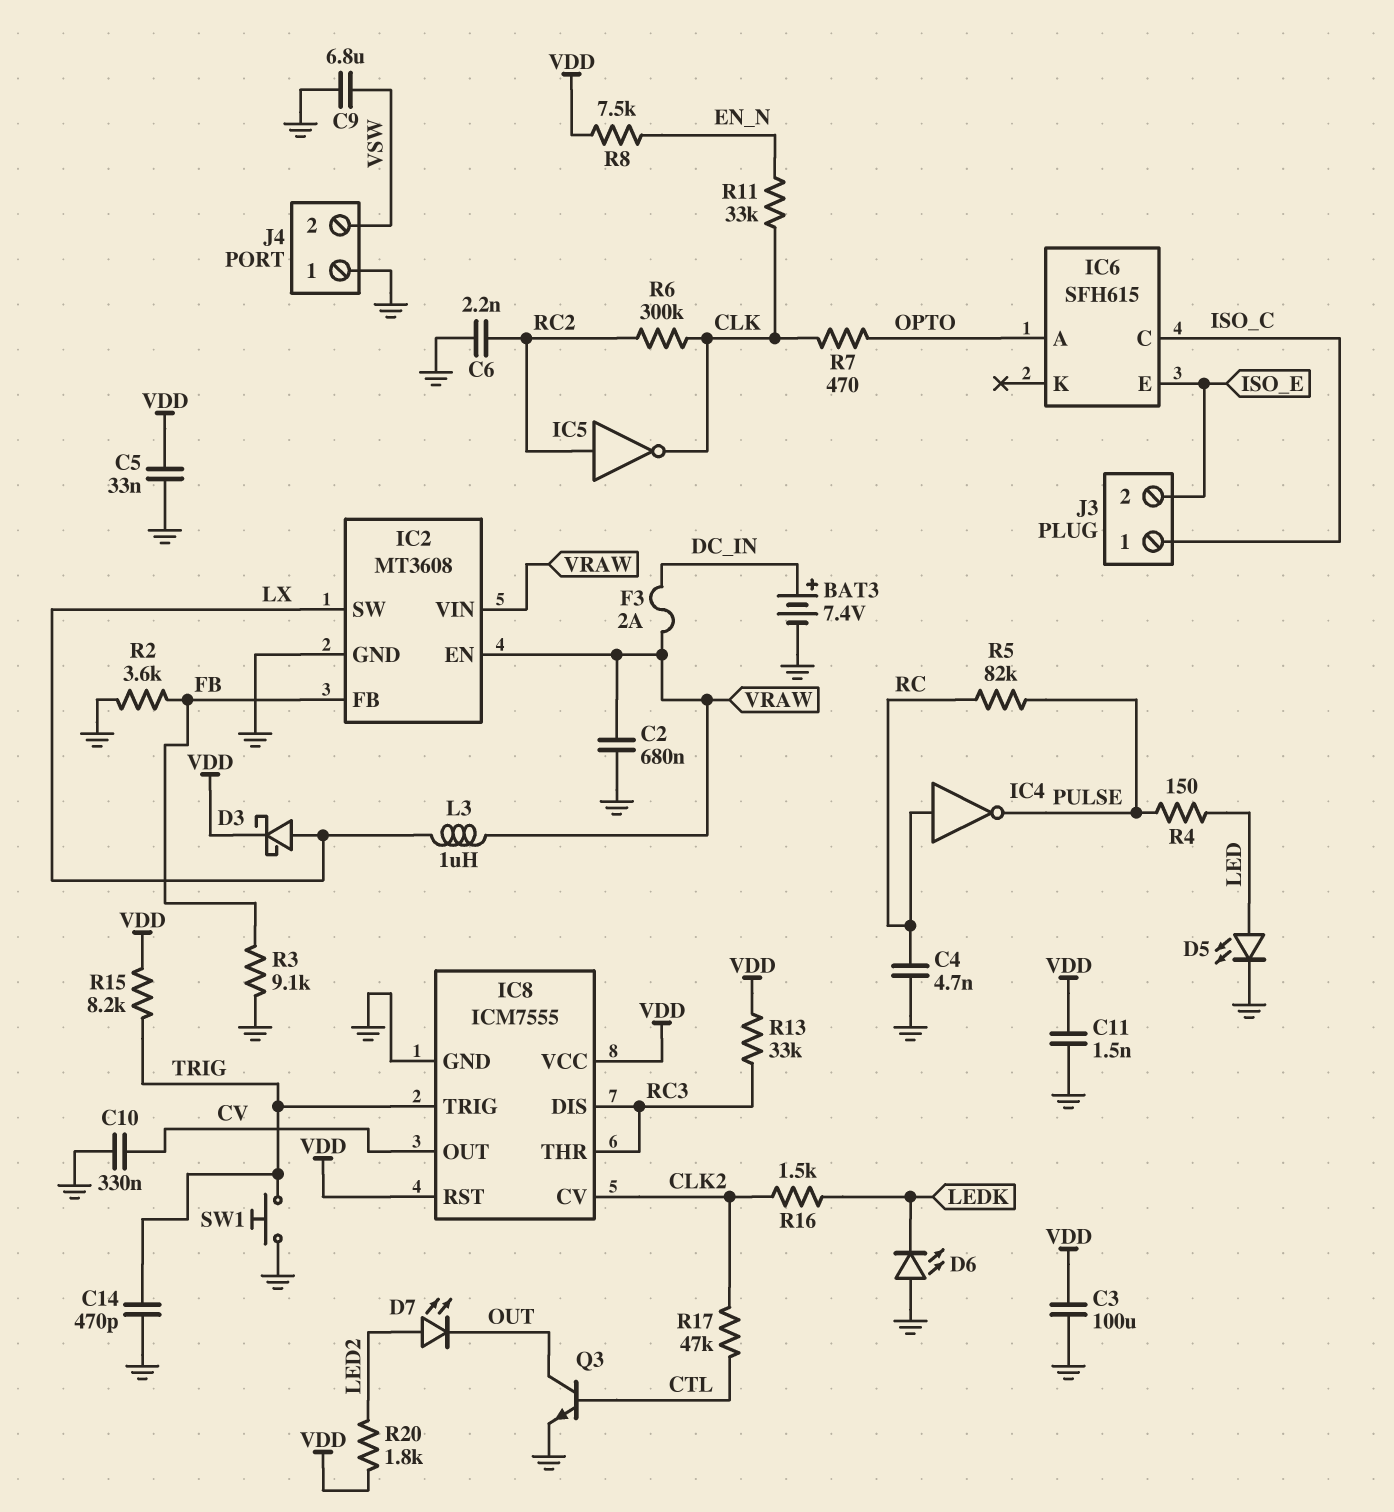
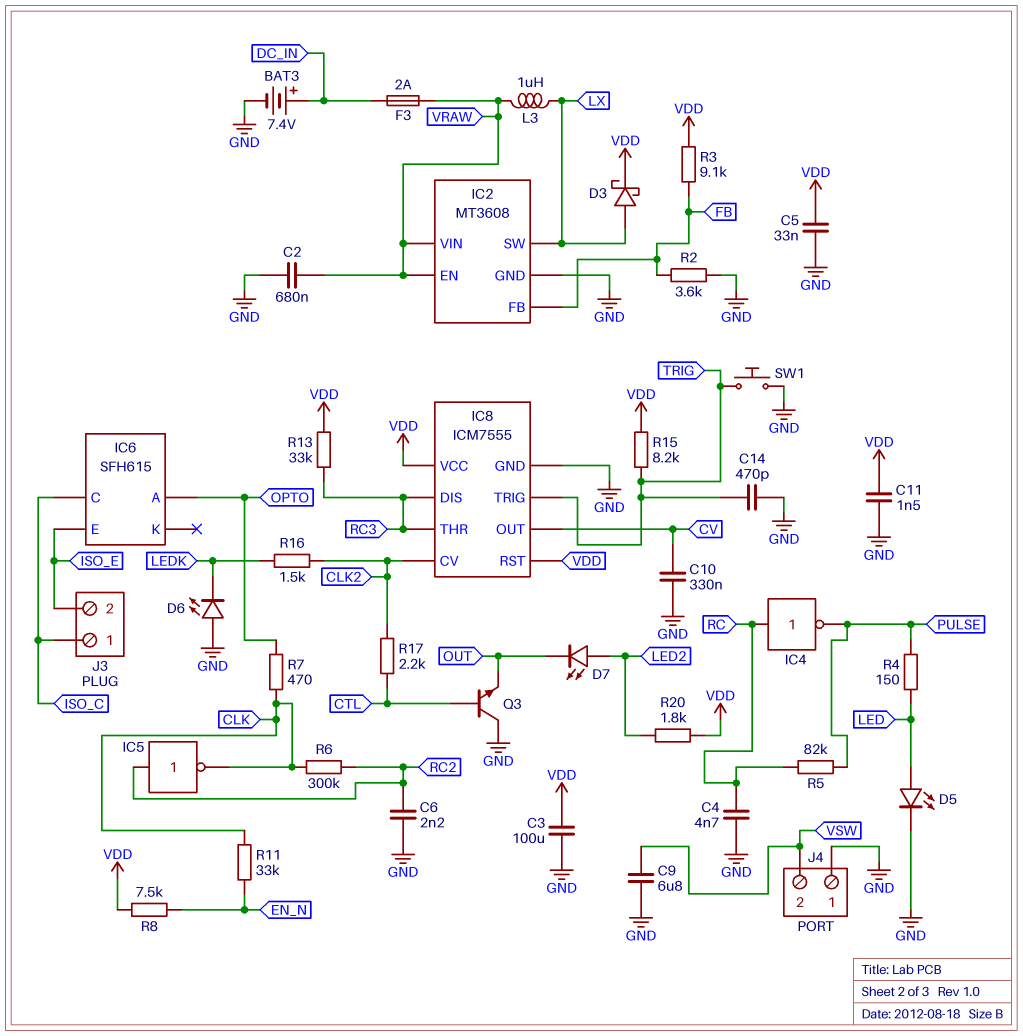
Q3: NPN (B CTL, C OUT, E GND) -> NPN (B CTL, C GND, E OUT)
R3: 9.1k (FB, GND) -> 9.1k (FB, VDD)
R17: 47k (CLK2, CTL) -> 2.2k (CLK2, CTL)

